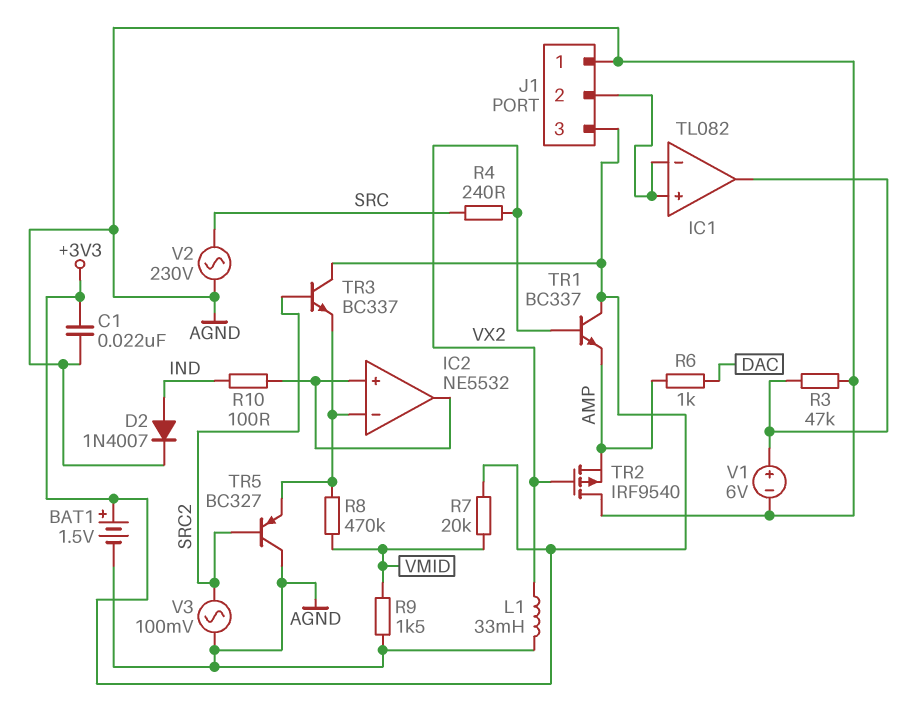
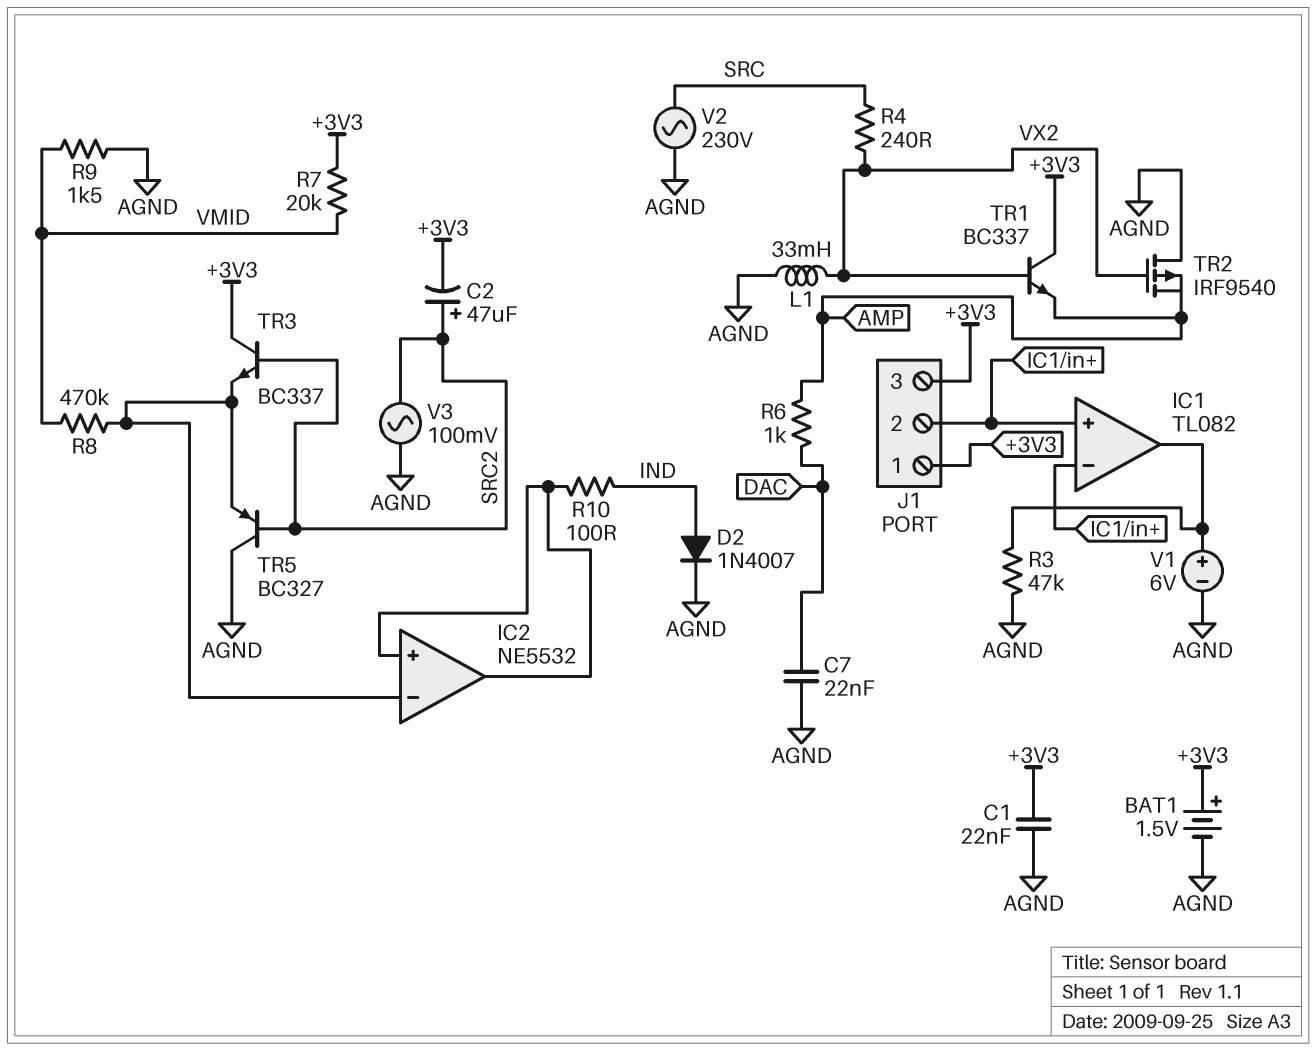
C2: none -> 47uF (plus SRC2, minus +3V3)
C7: none -> 22nF (AGND, DAC)
J1 pin 1: AGND -> +3V3

